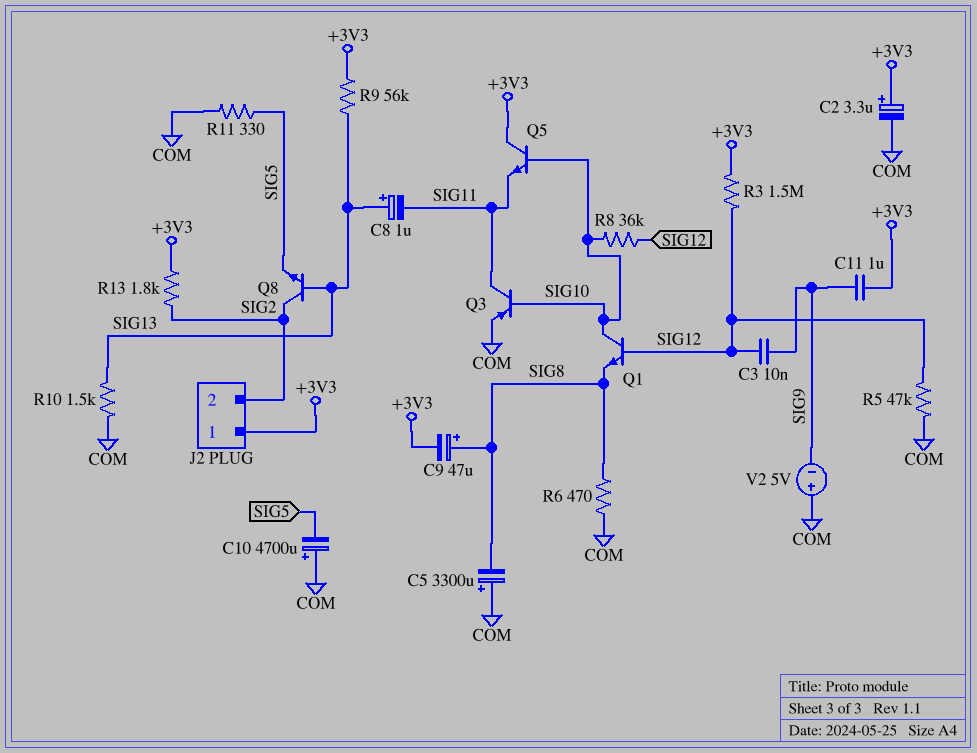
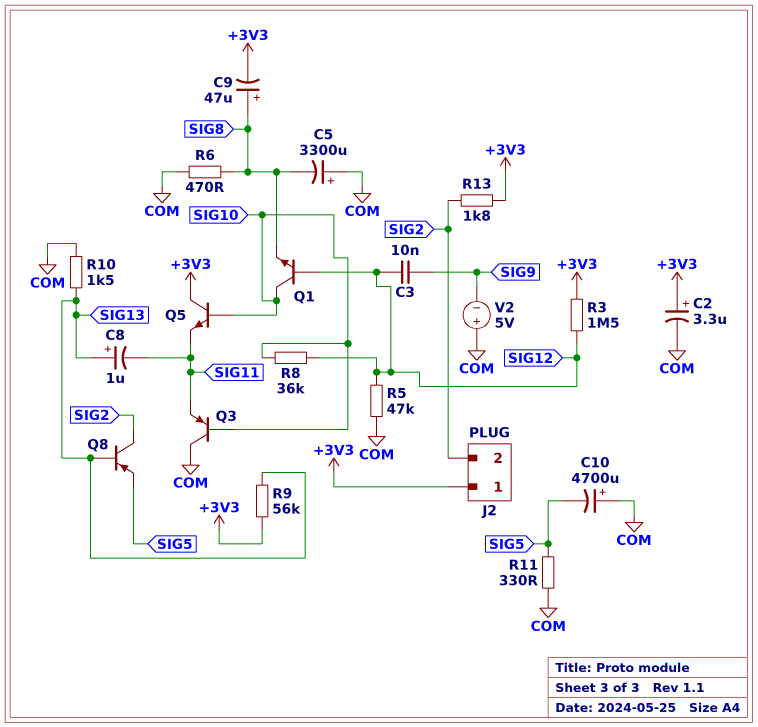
C11: 1uF (+3V3, SIG9) -> none
Q3: PNP (B SIG10, C SIG11, E COM) -> PNP (B SIG10, C COM, E SIG11)
Q8: NPN (B SIG13, C SIG2, E SIG5) -> PNP (B SIG13, C SIG2, E SIG5)

